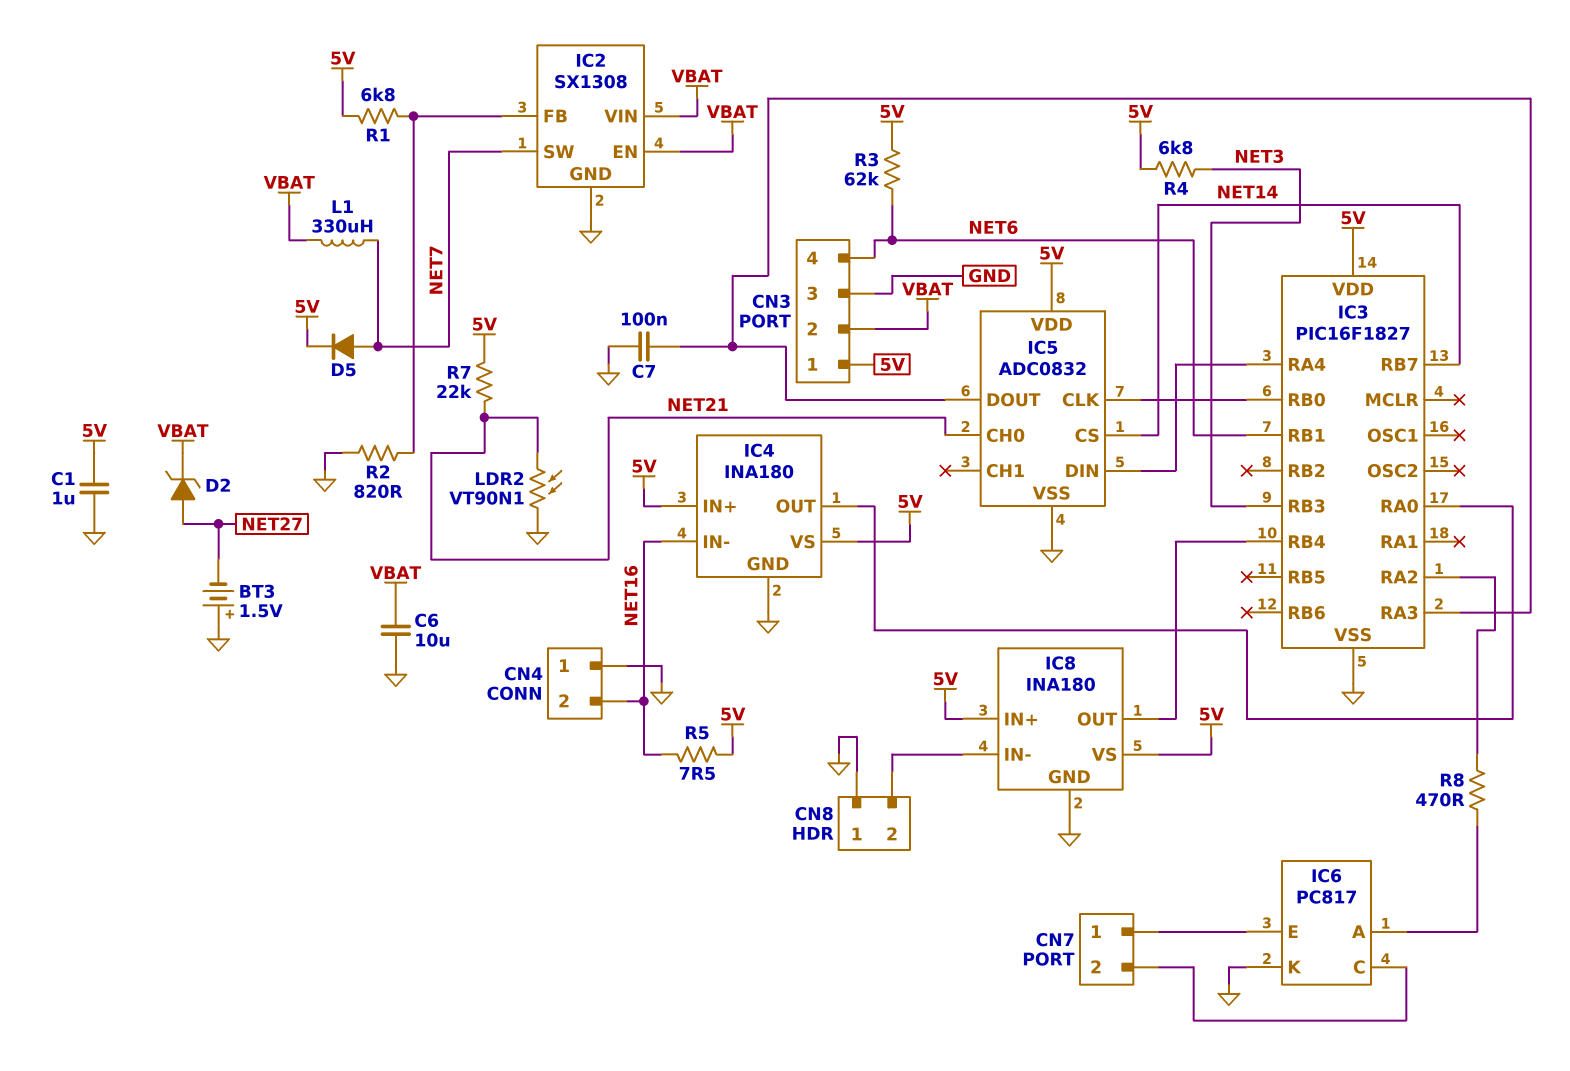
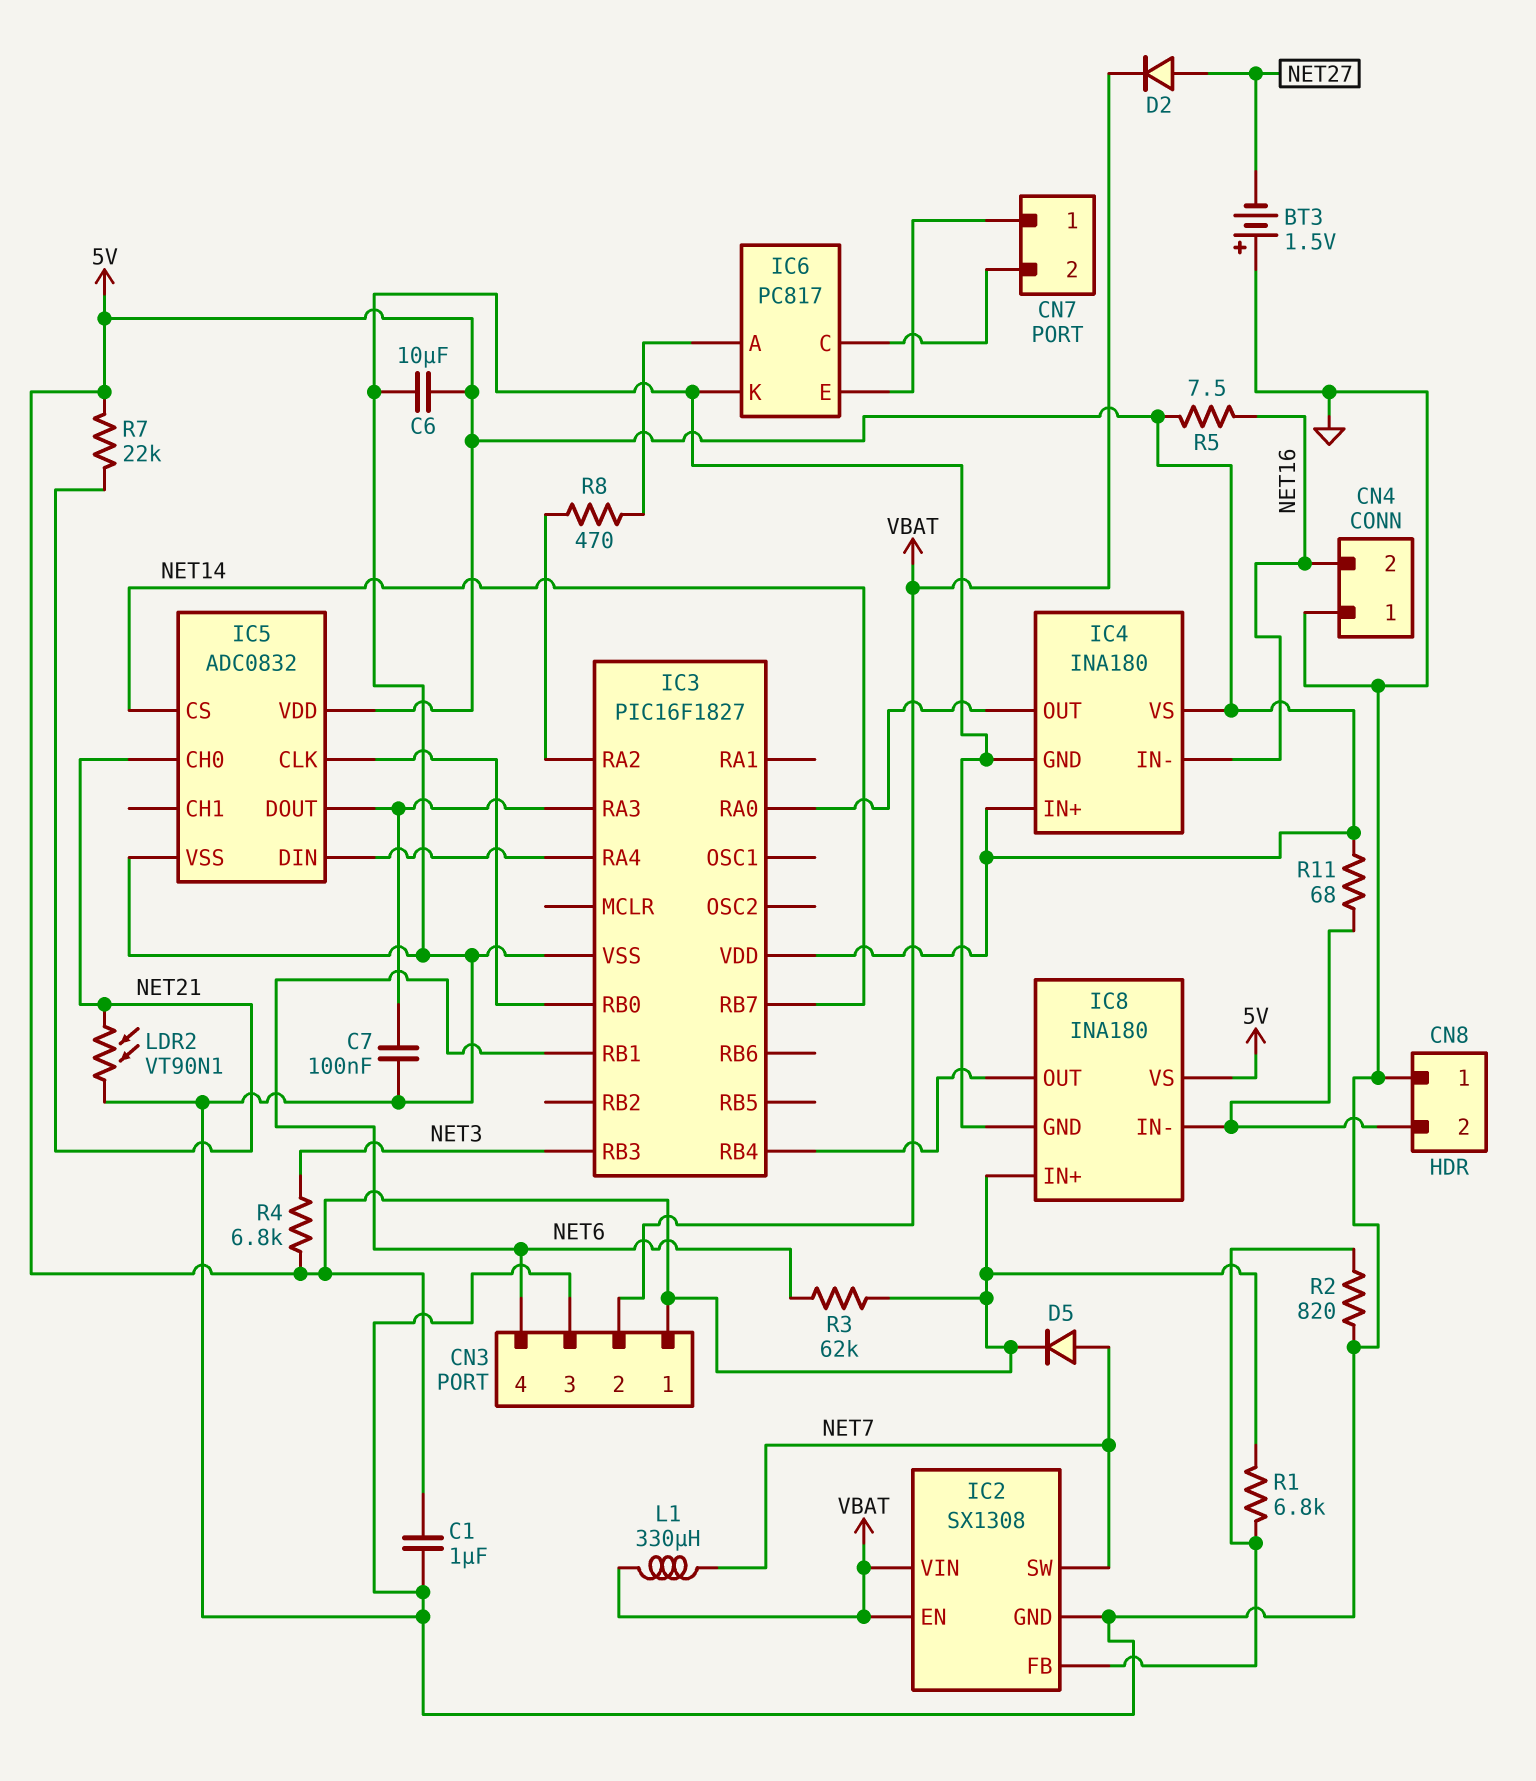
C6: 10uF (GND, VBAT) -> 10uF (5V, GND)
D2: zener (A NET27, K VBAT) -> diode (A NET27, K VBAT)
R11: none -> 68 (5V, CN8/2)

